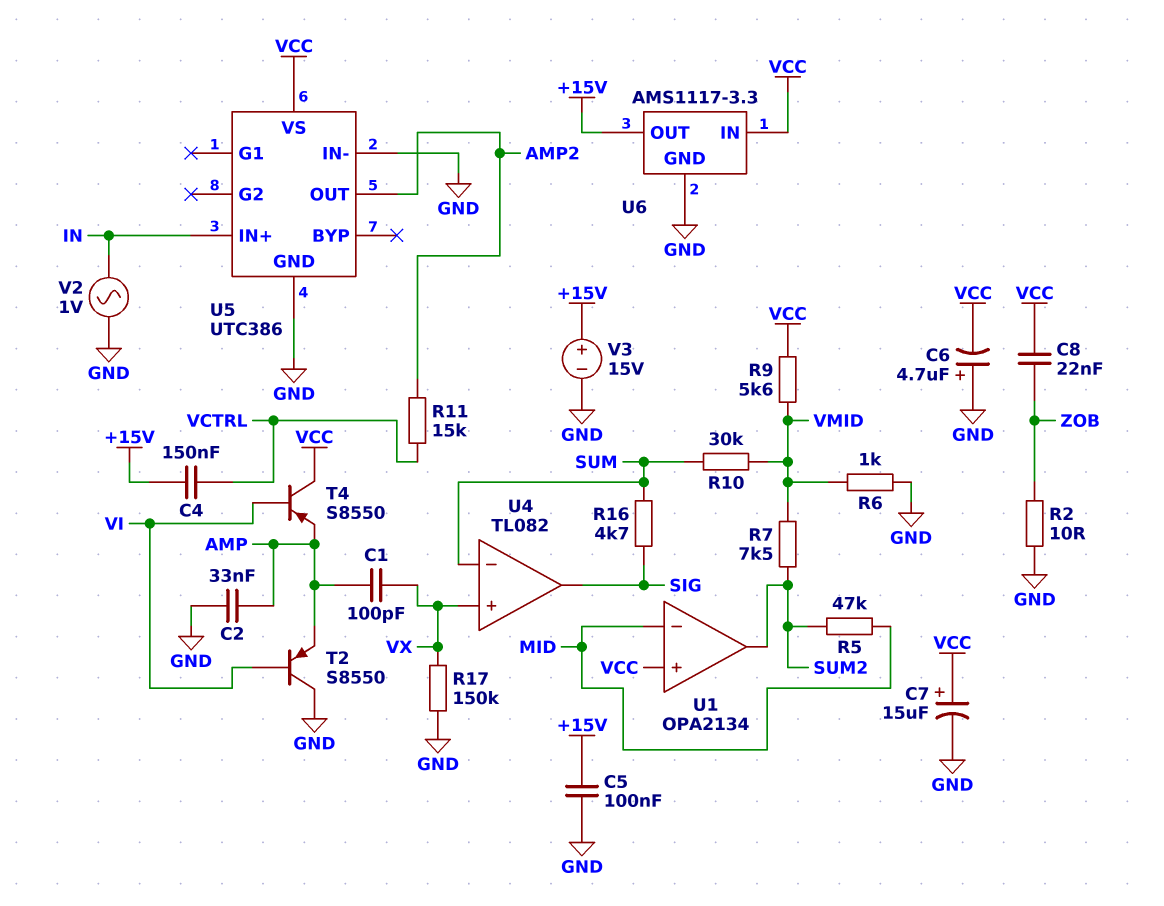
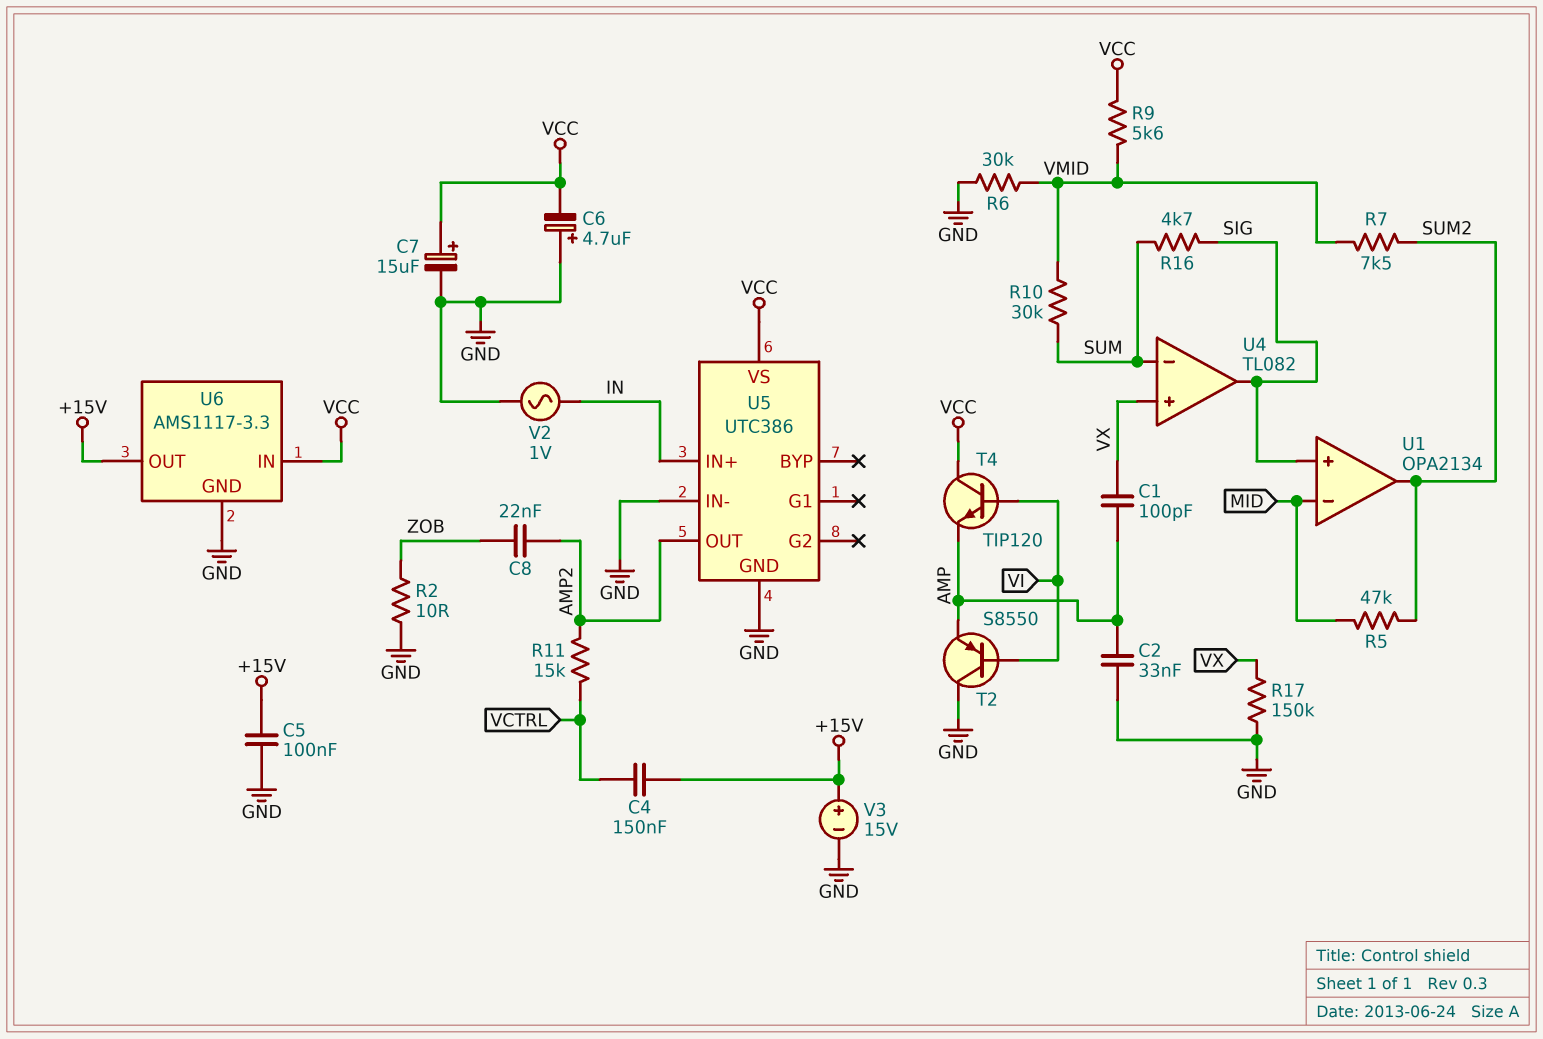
C8: 22nF (VCC, ZOB) -> 22nF (AMP2, ZOB)
R6: 1k (GND, VMID) -> 30k (GND, VMID)
T4: PNP S8550 (B VI, C VCC, E AMP) -> NPN TIP120 (B VI, C VCC, E AMP)
U1 pin in+: VCC -> SIG

